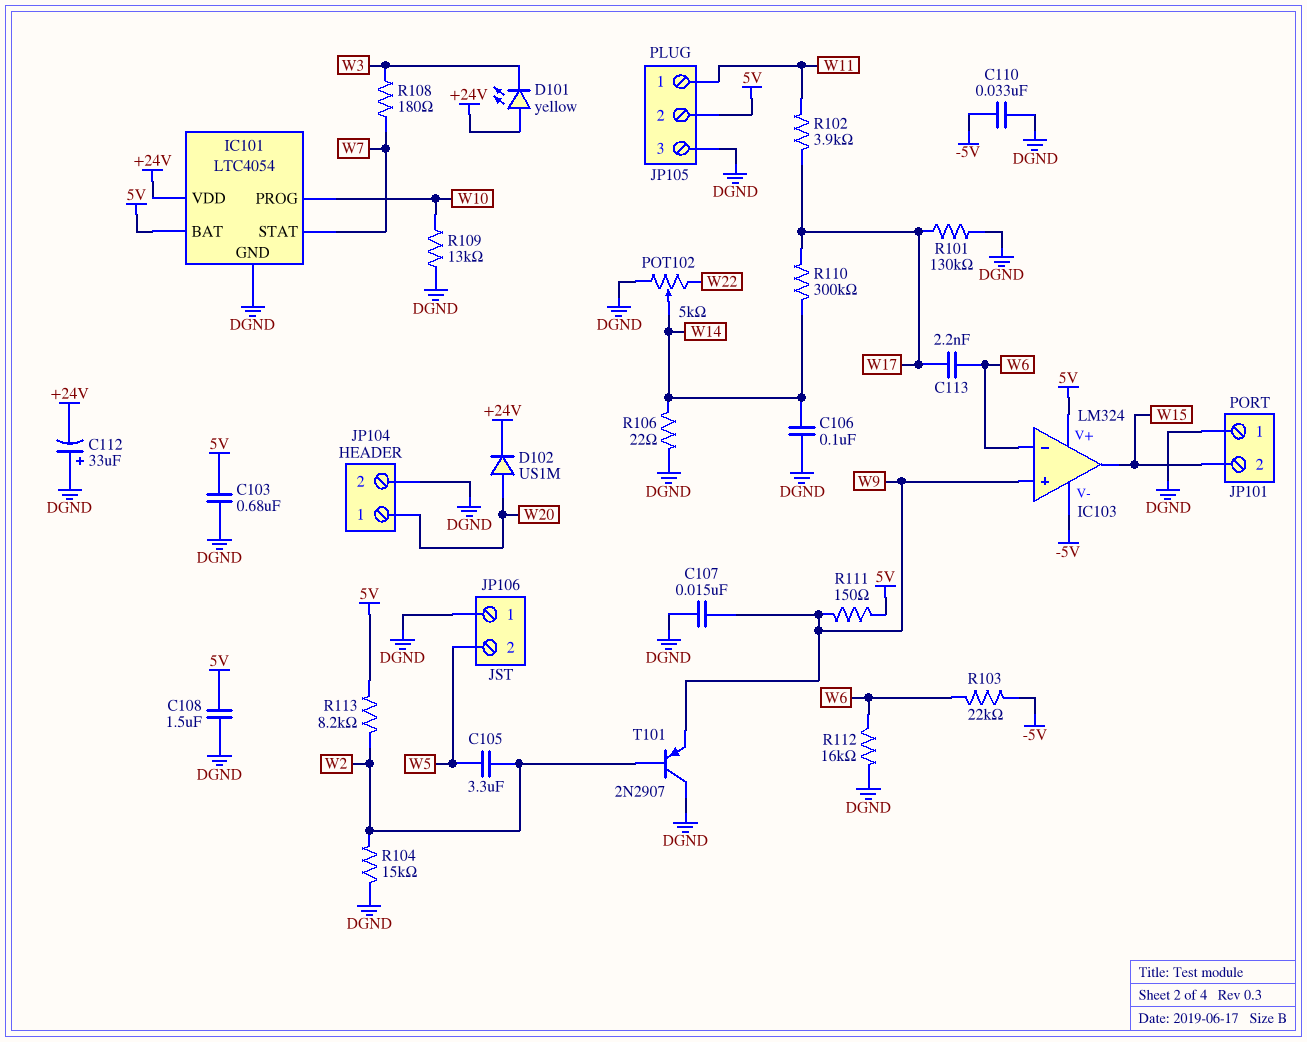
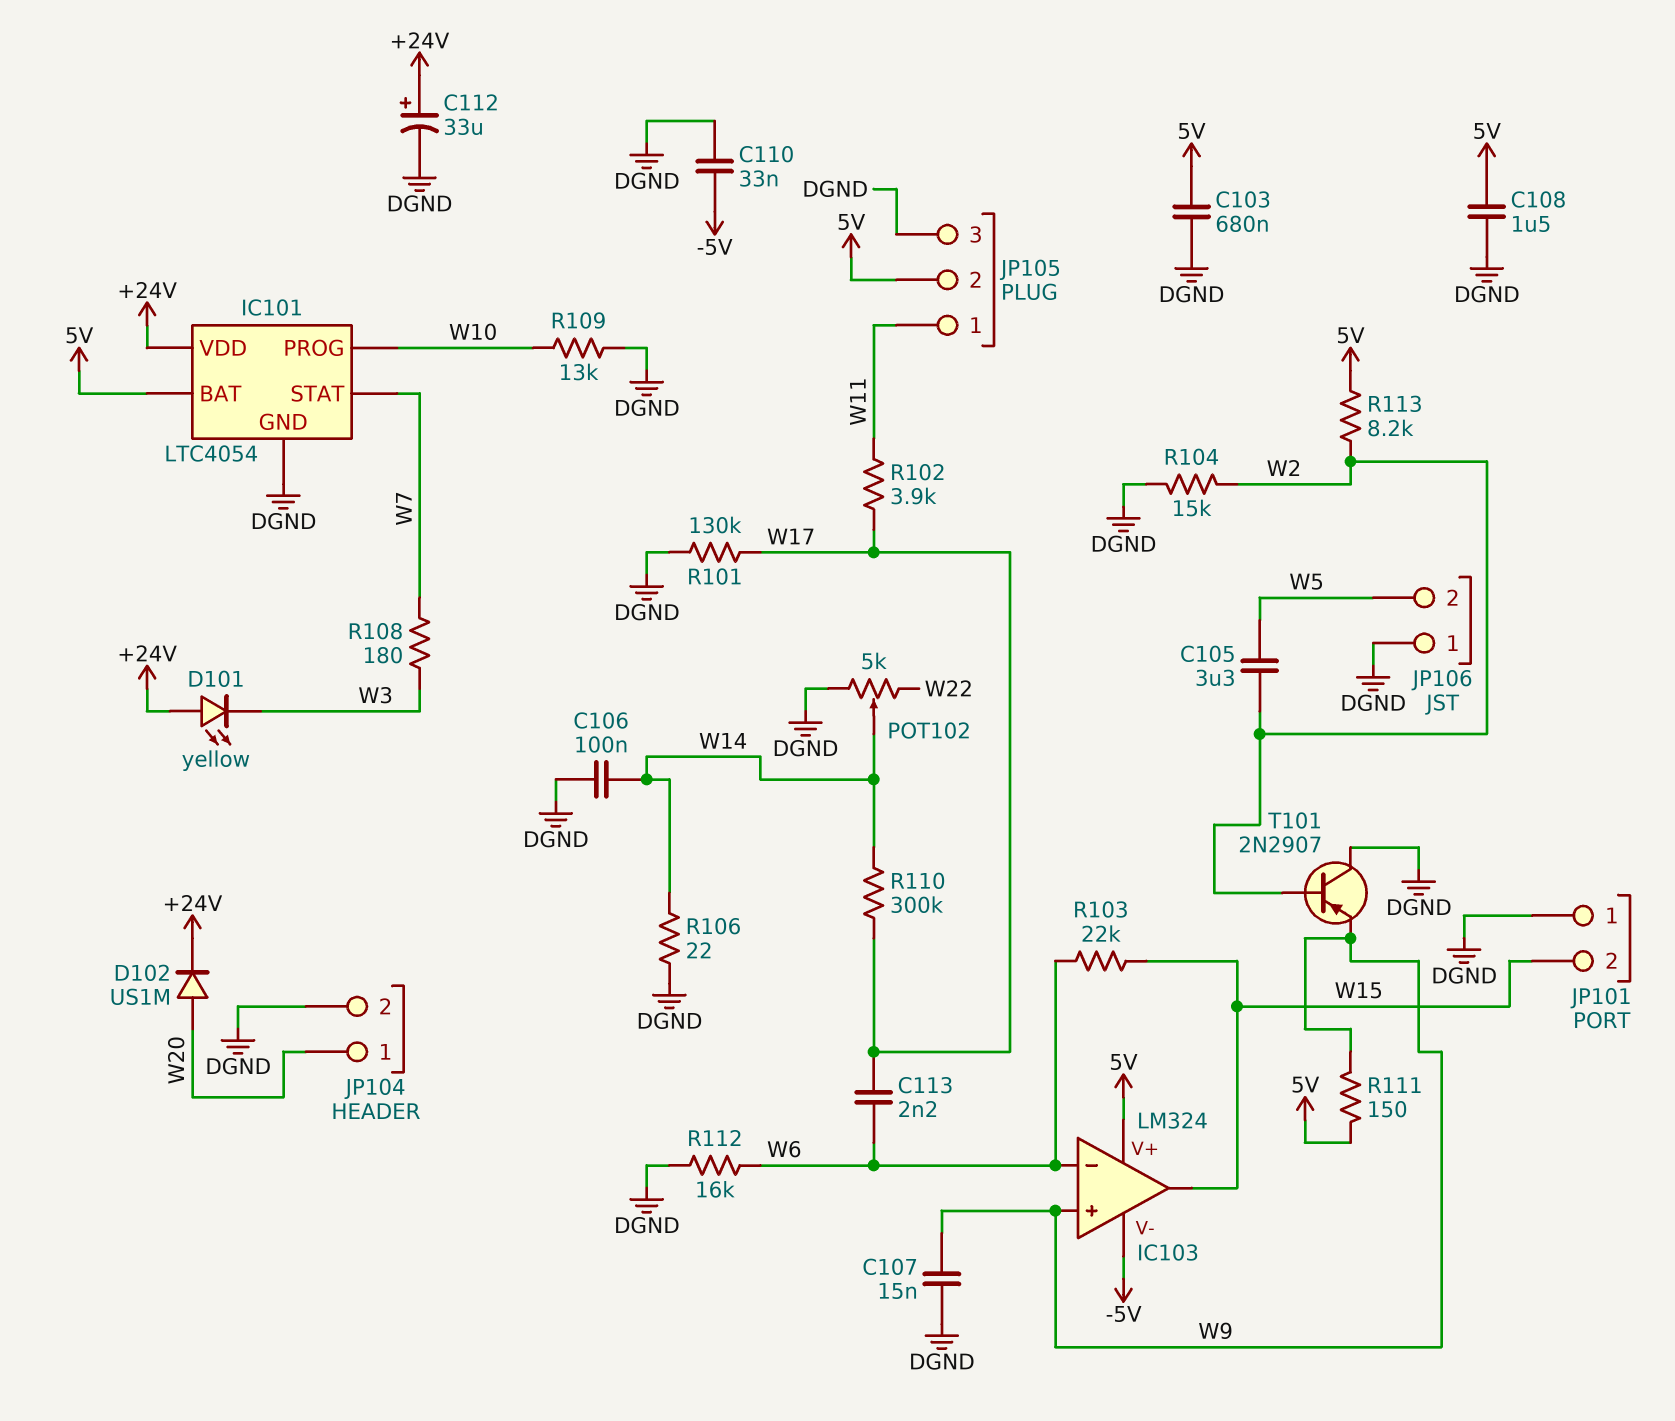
C112: 33uF (plus DGND, minus +24V) -> 33uF (plus +24V, minus DGND)
R103: 22k (-5V, W6) -> 22k (W6, W15)

